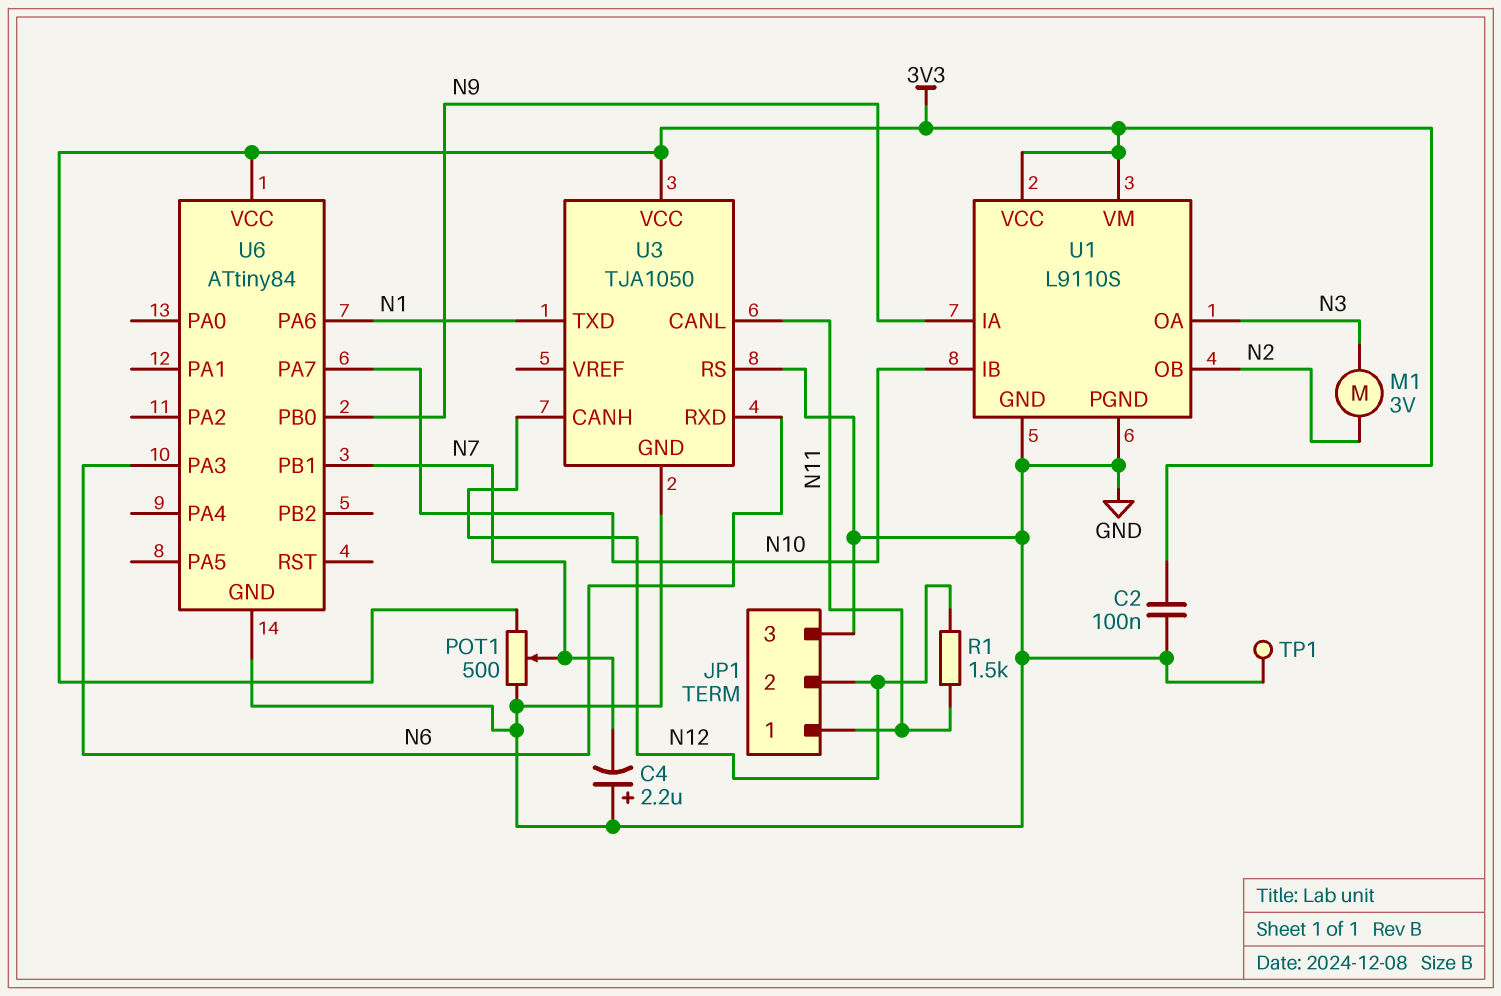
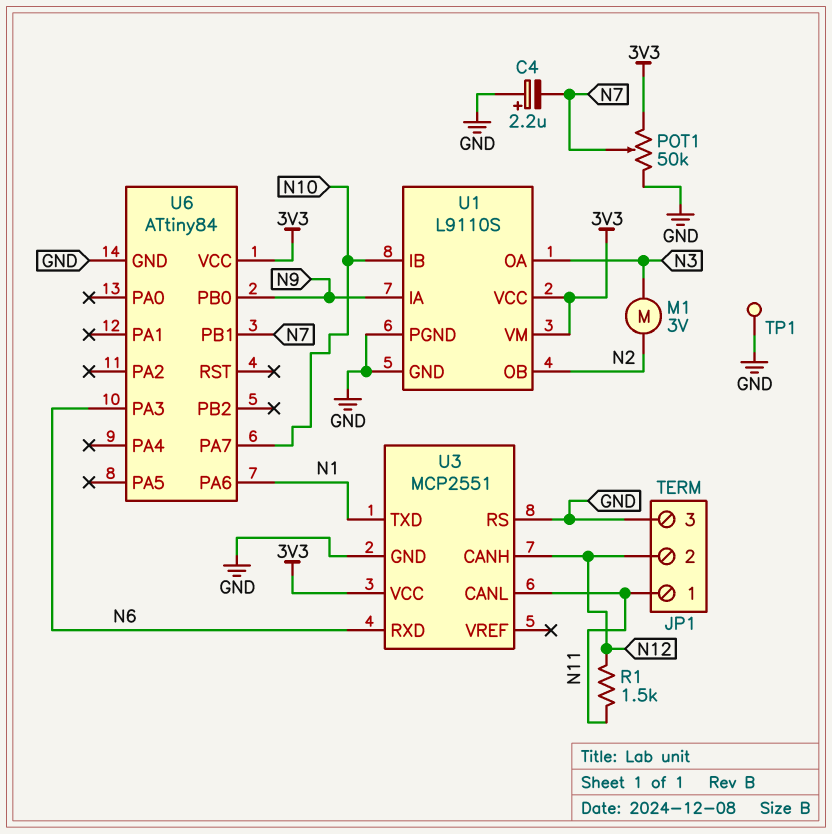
C2: 100nF (3V3, GND) -> none
POT1: 500 (3V3, GND, wiper N7) -> 50k (3V3, GND, wiper N7)
U3: TJA1050 -> MCP2551

